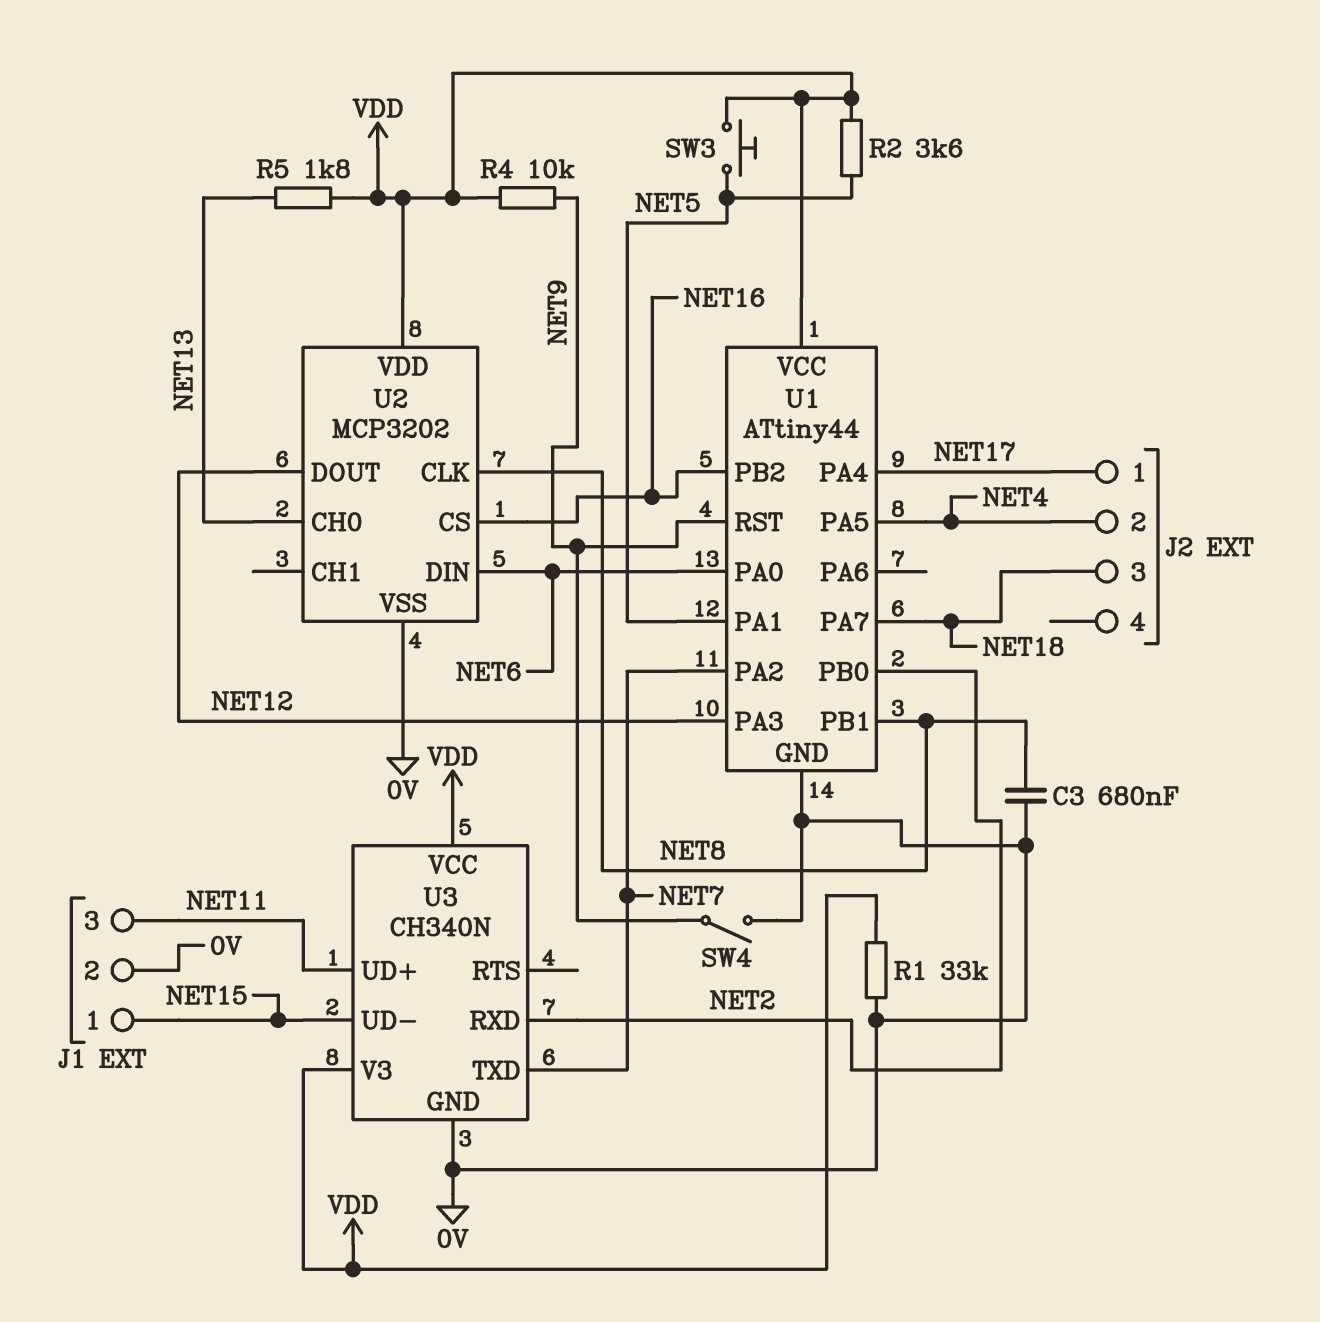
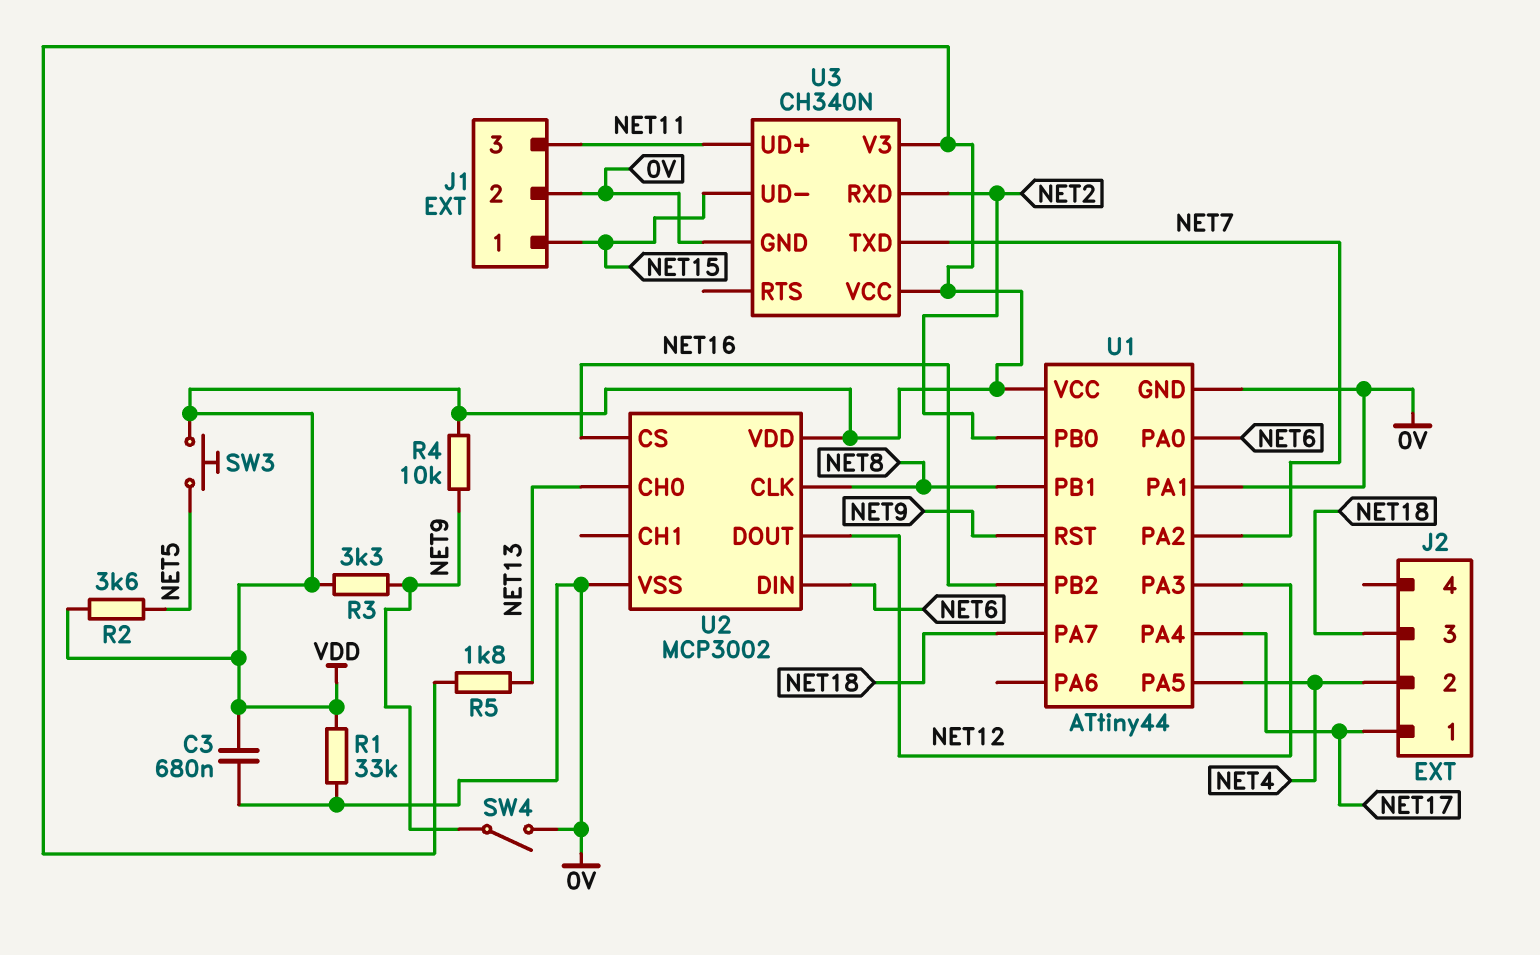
C3: 680nF (0V, NET8) -> 680nF (0V, VDD)
R3: none -> 3.3k (NET9, VDD)
U1 pin PA1: NET5 -> 0V
U2: MCP3202 -> MCP3002

